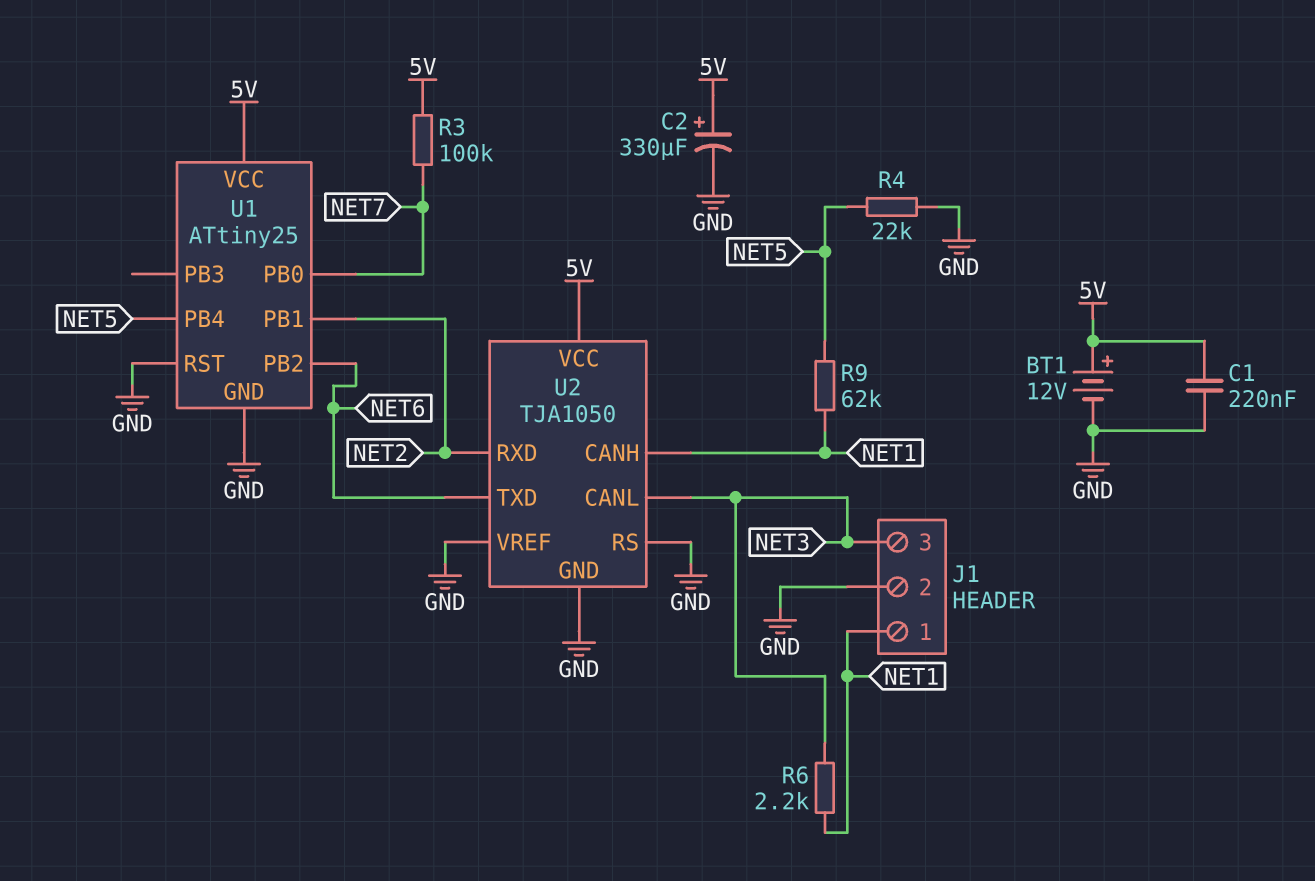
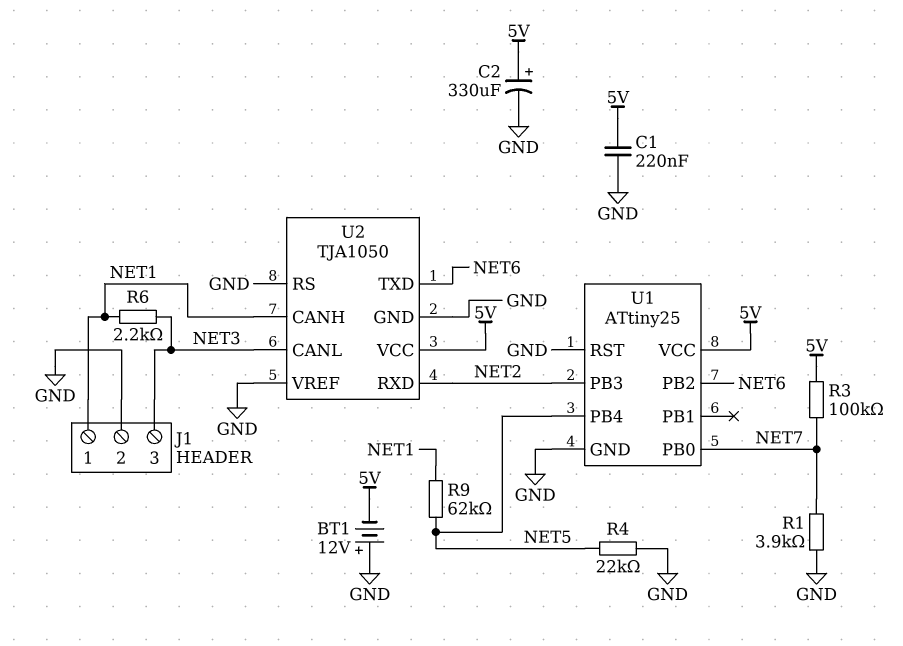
BT1: 12V (plus 5V, minus GND) -> 12V (plus GND, minus 5V)
R1: none -> 3.9k (GND, NET7)
U1 pin PB1: NET2 -> none
U1 pin PB3: none -> NET2

